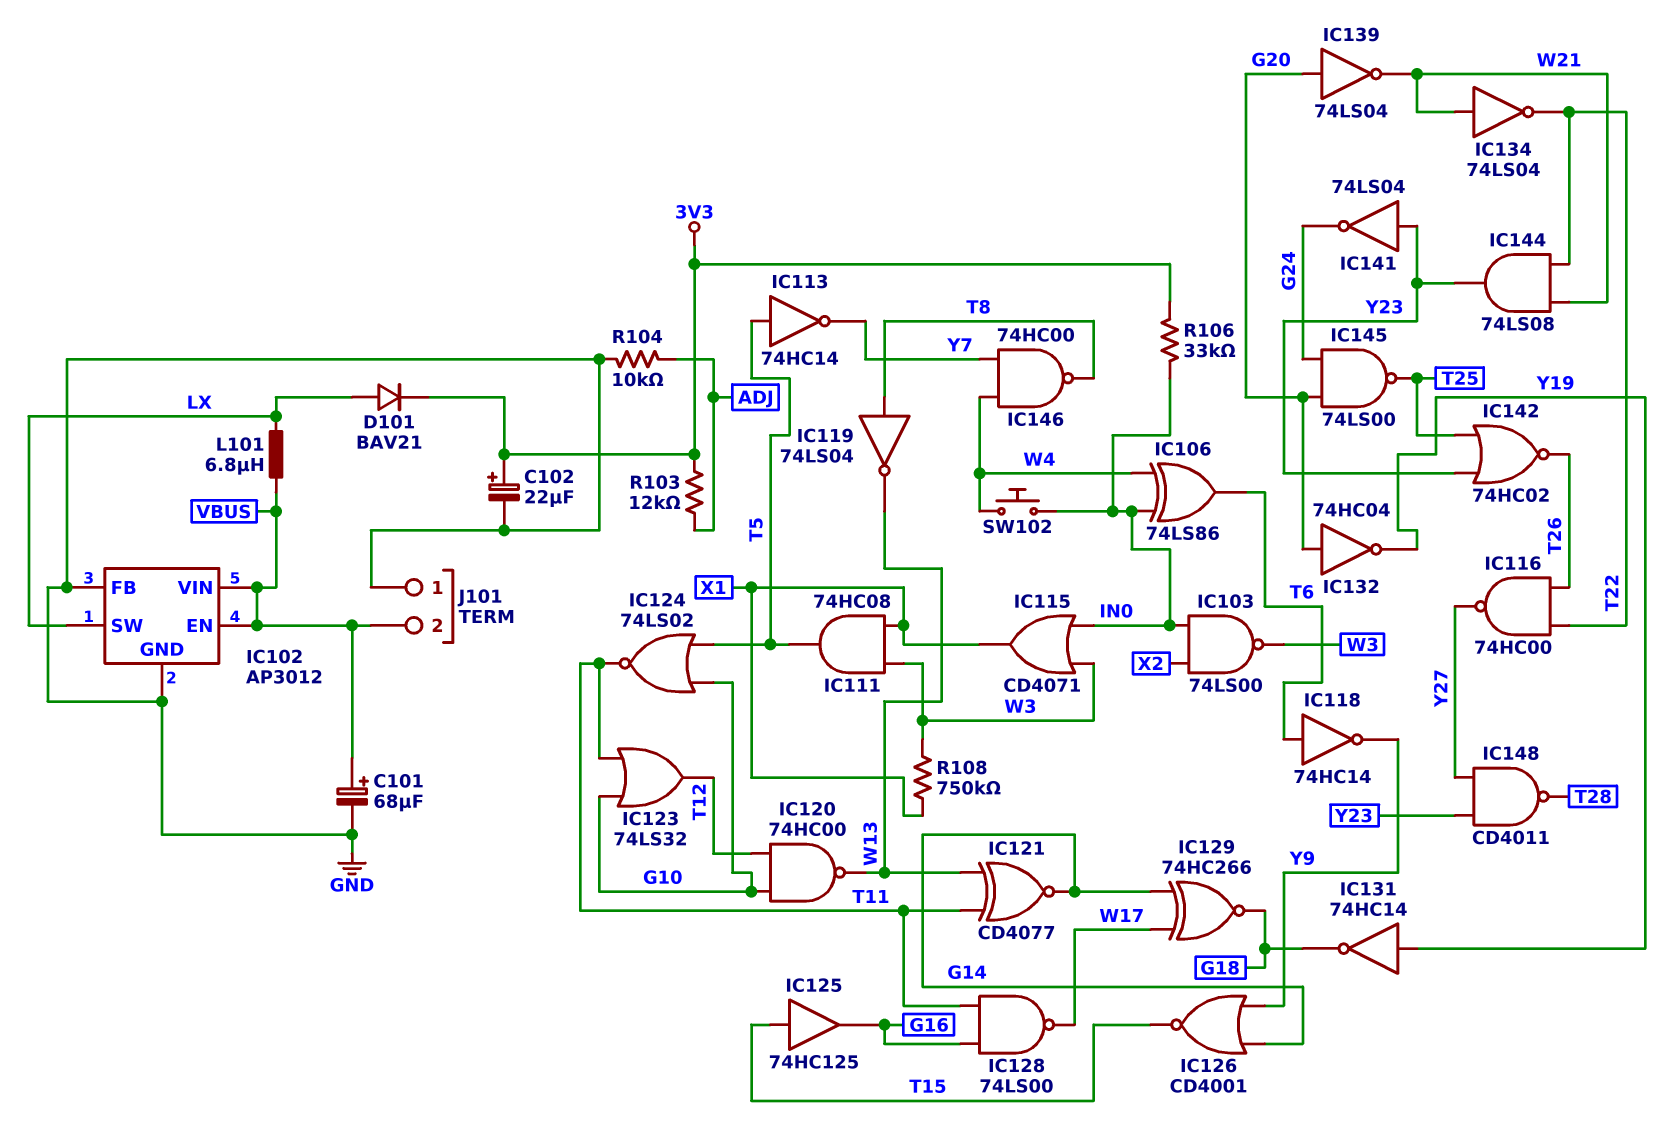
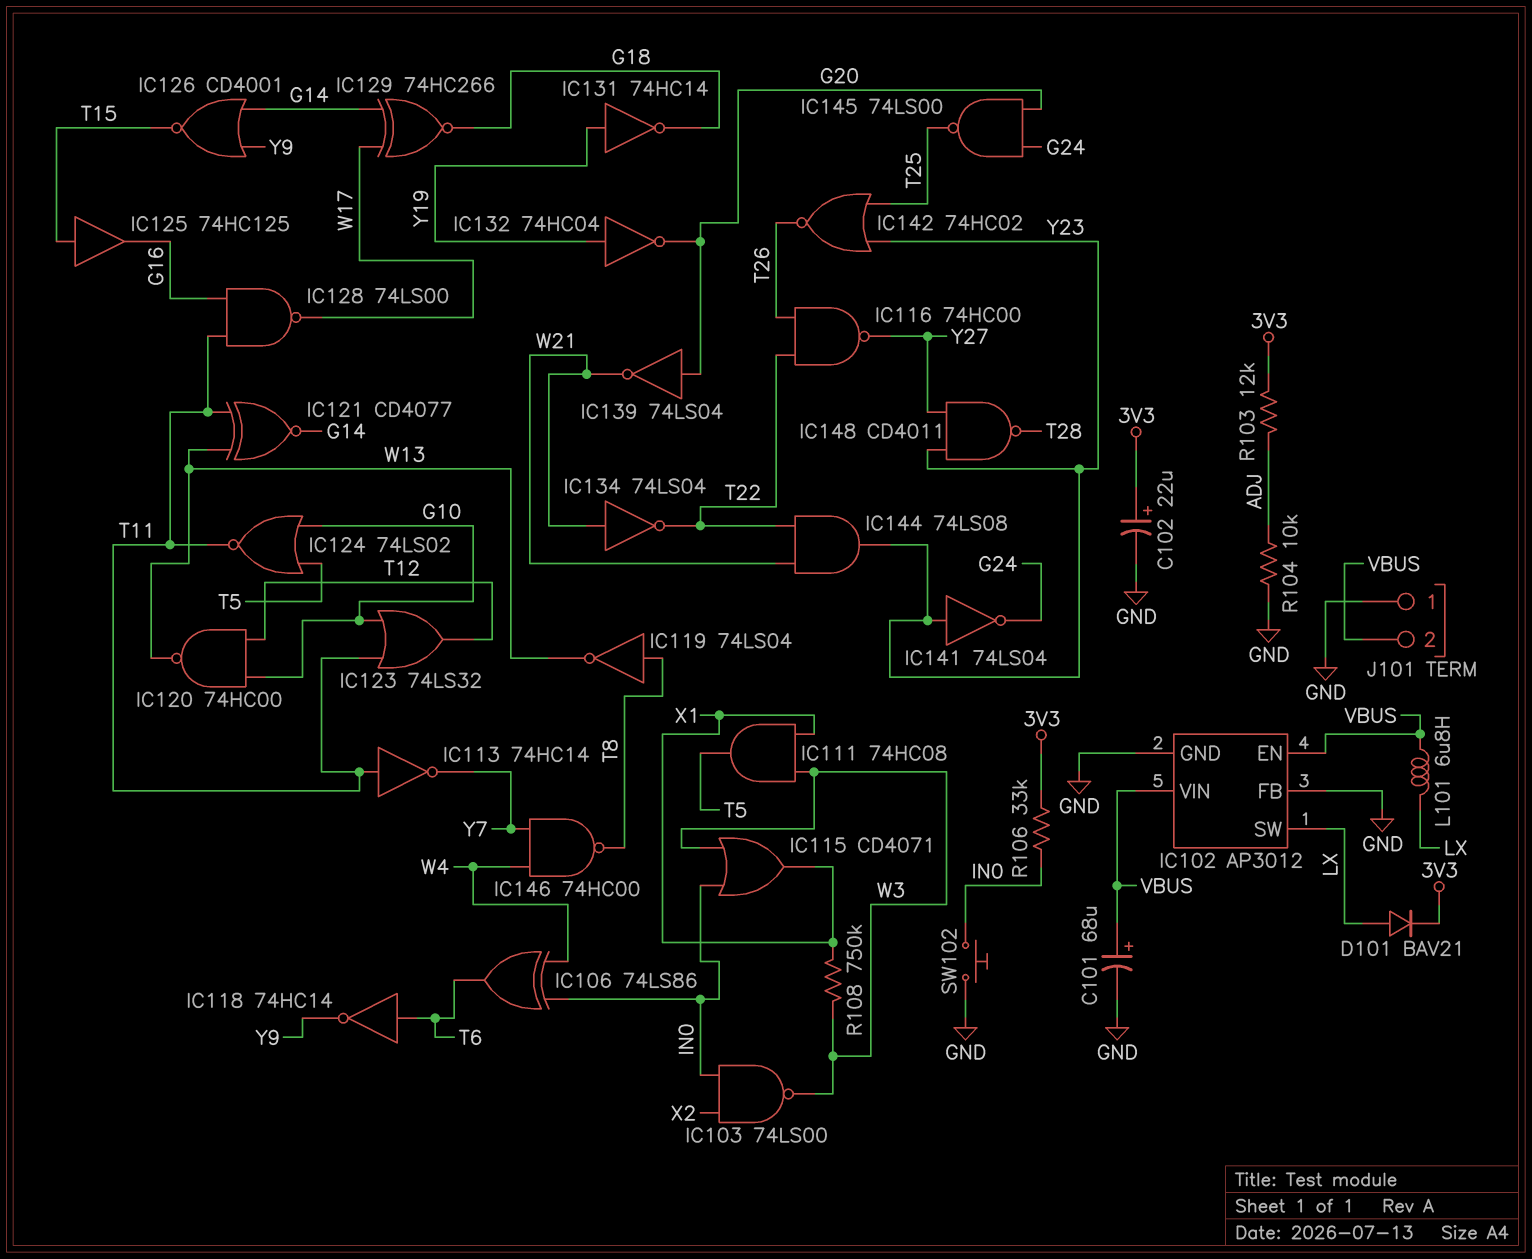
IC113: NOT 74HC14 (in T5, out Y7) -> NOT 74HC14 (in T11, out Y7)
IC132: NOT 74HC04 (in G20, out Y19) -> NOT 74HC04 (in Y19, out G20)
SW102: button (IN0, W4) -> button (GND, IN0)

